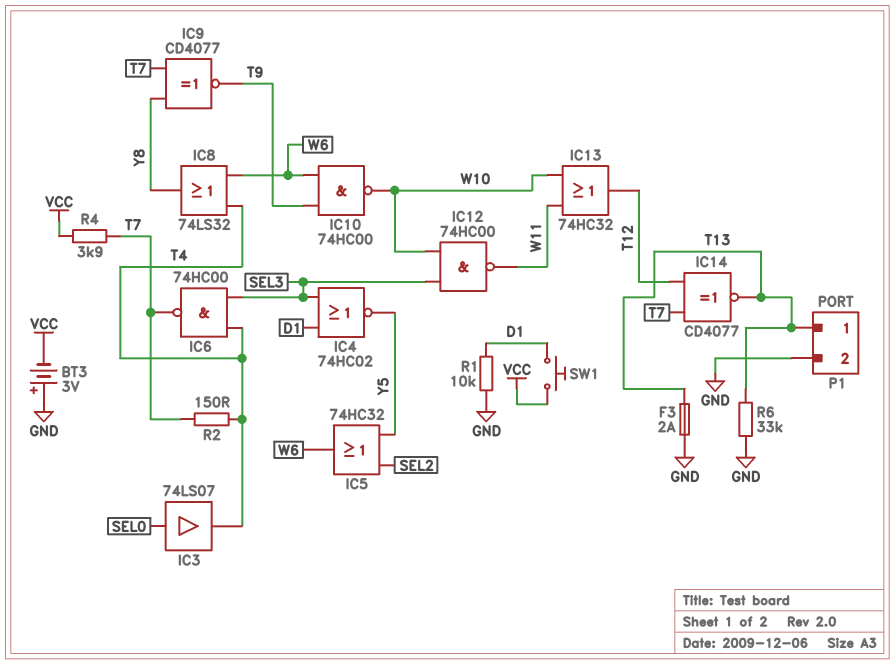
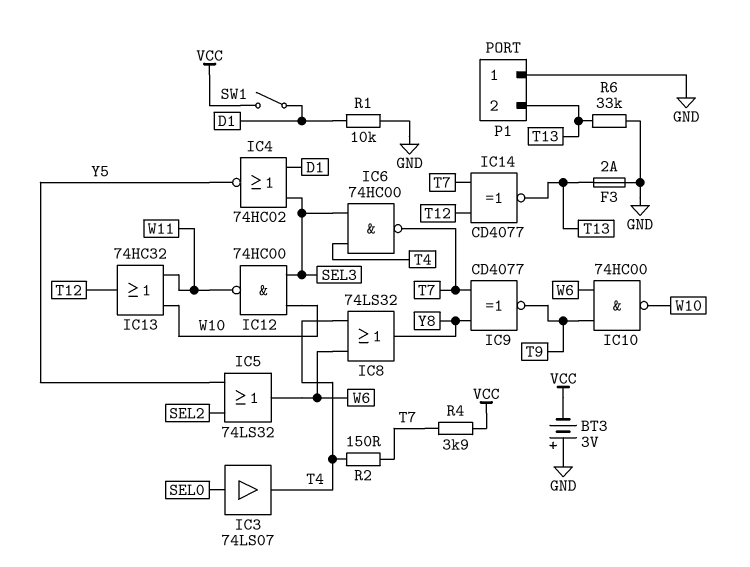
IC5: OR 74HC32 (in SEL2, in Y5, out W6) -> OR 74LS32 (in SEL2, in Y5, out W6)
P1 pin 1: T13 -> GND
P1 pin 2: GND -> T13
SW1: button (D1, VCC) -> switch (D1, VCC)

